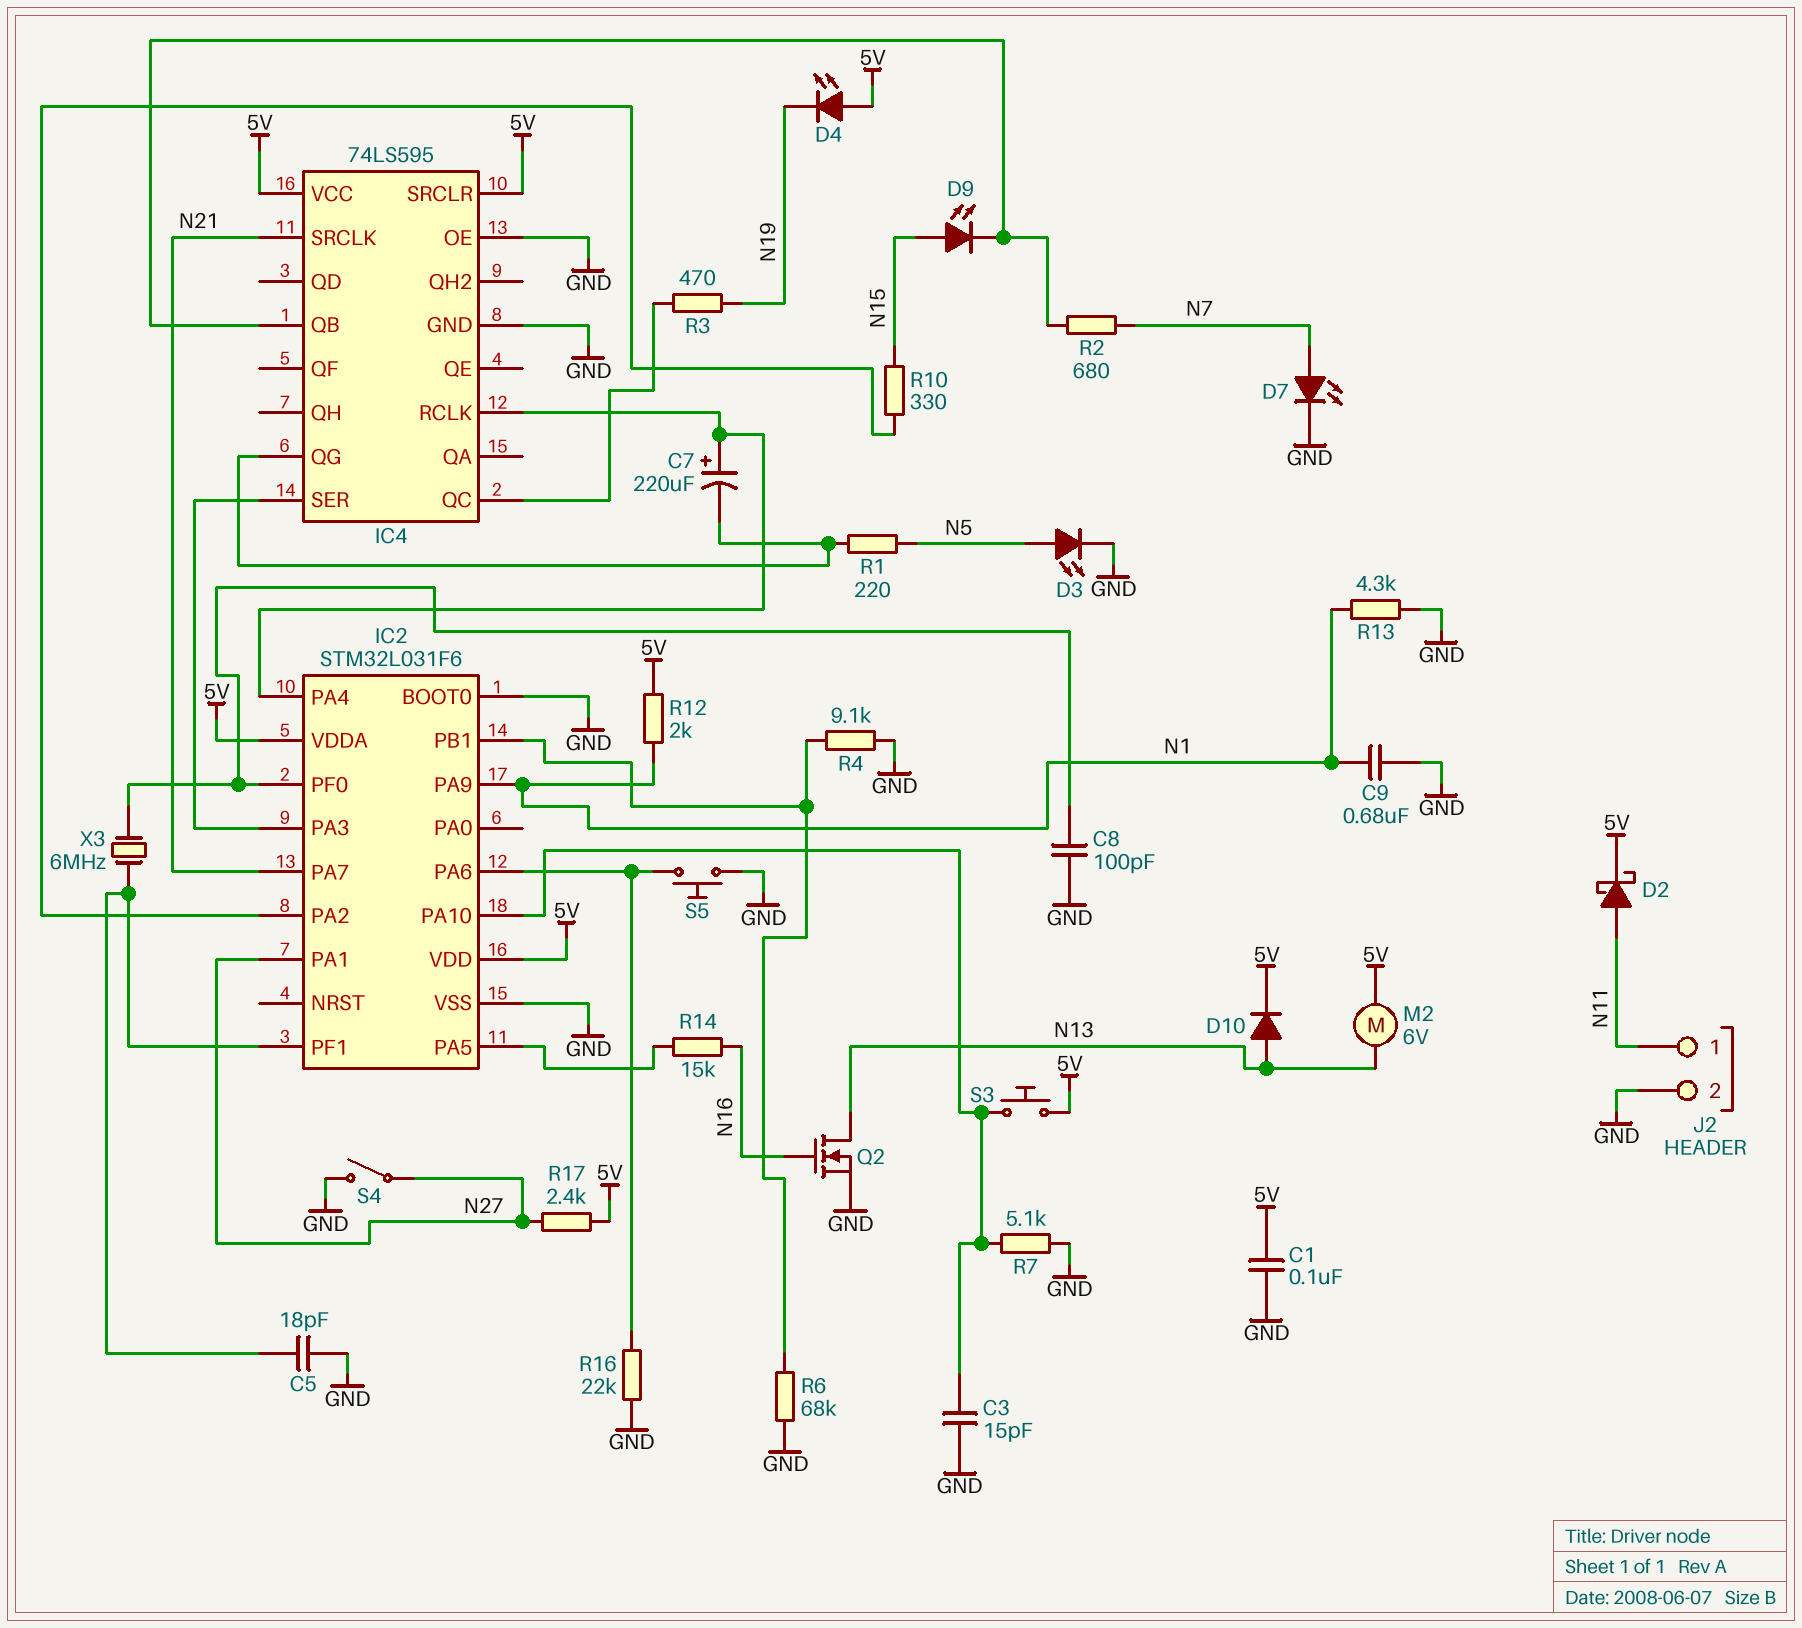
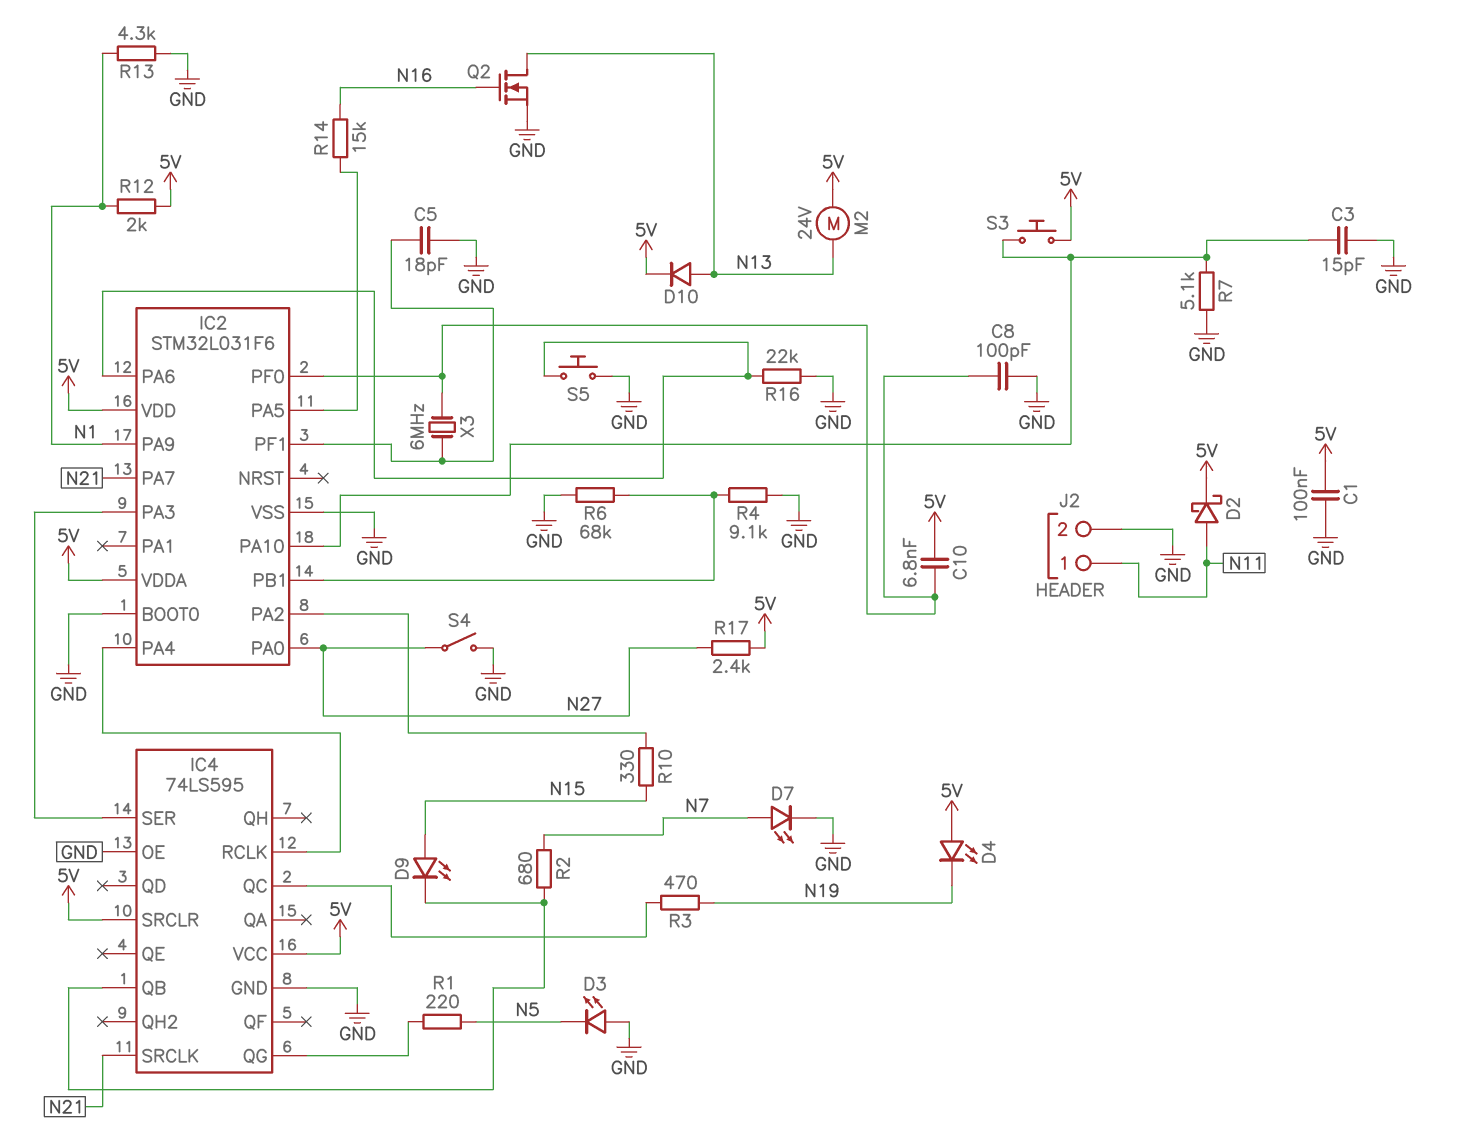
C7: 220uF (plus IC2/PA4, minus IC4/QG) -> none
C9: 680nF (GND, N1) -> none
C10: none -> 6.8nF (5V, IC2/PF0)
D3: LED (A N5, K GND) -> LED (A GND, K N5)
IC2 pin PA0: none -> N27
IC2 pin PA1: N27 -> none
M2: motor 6V (5V, N13) -> motor 24V (5V, N13)

